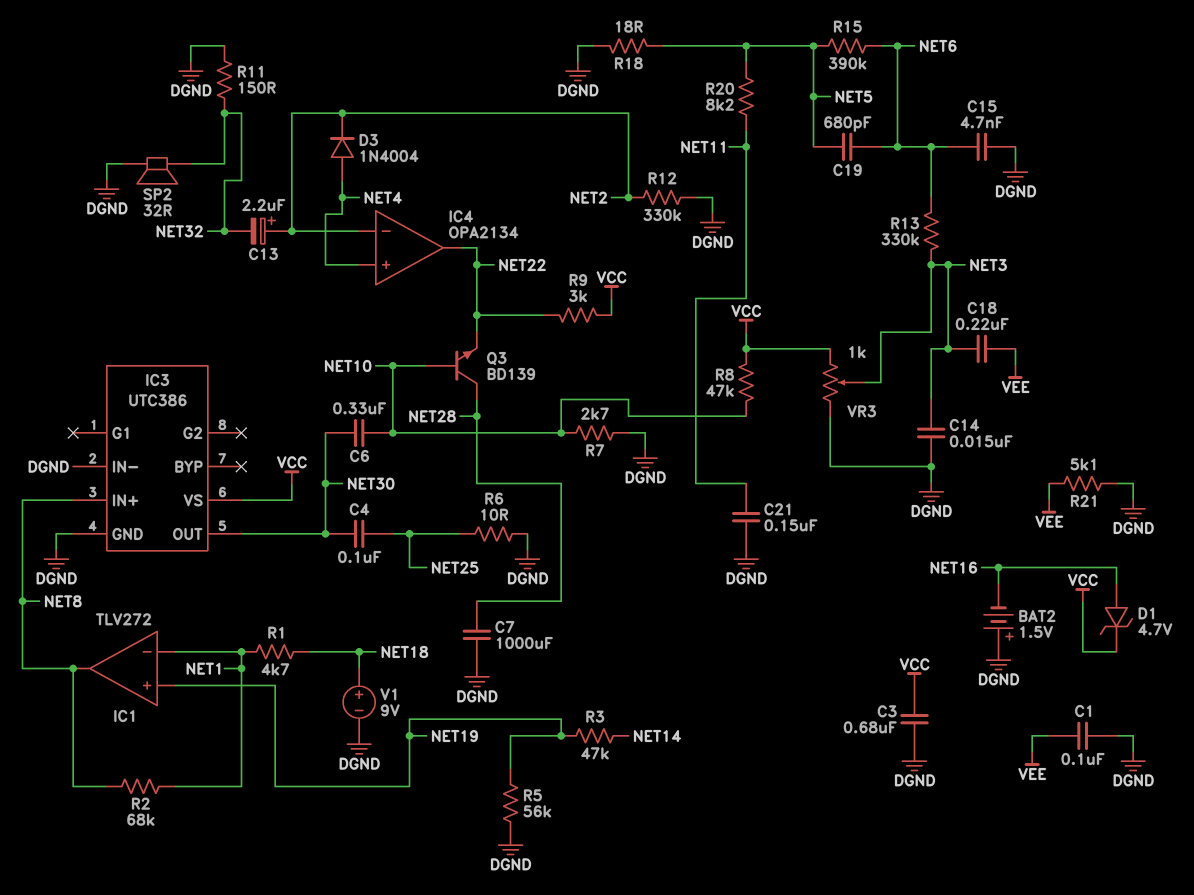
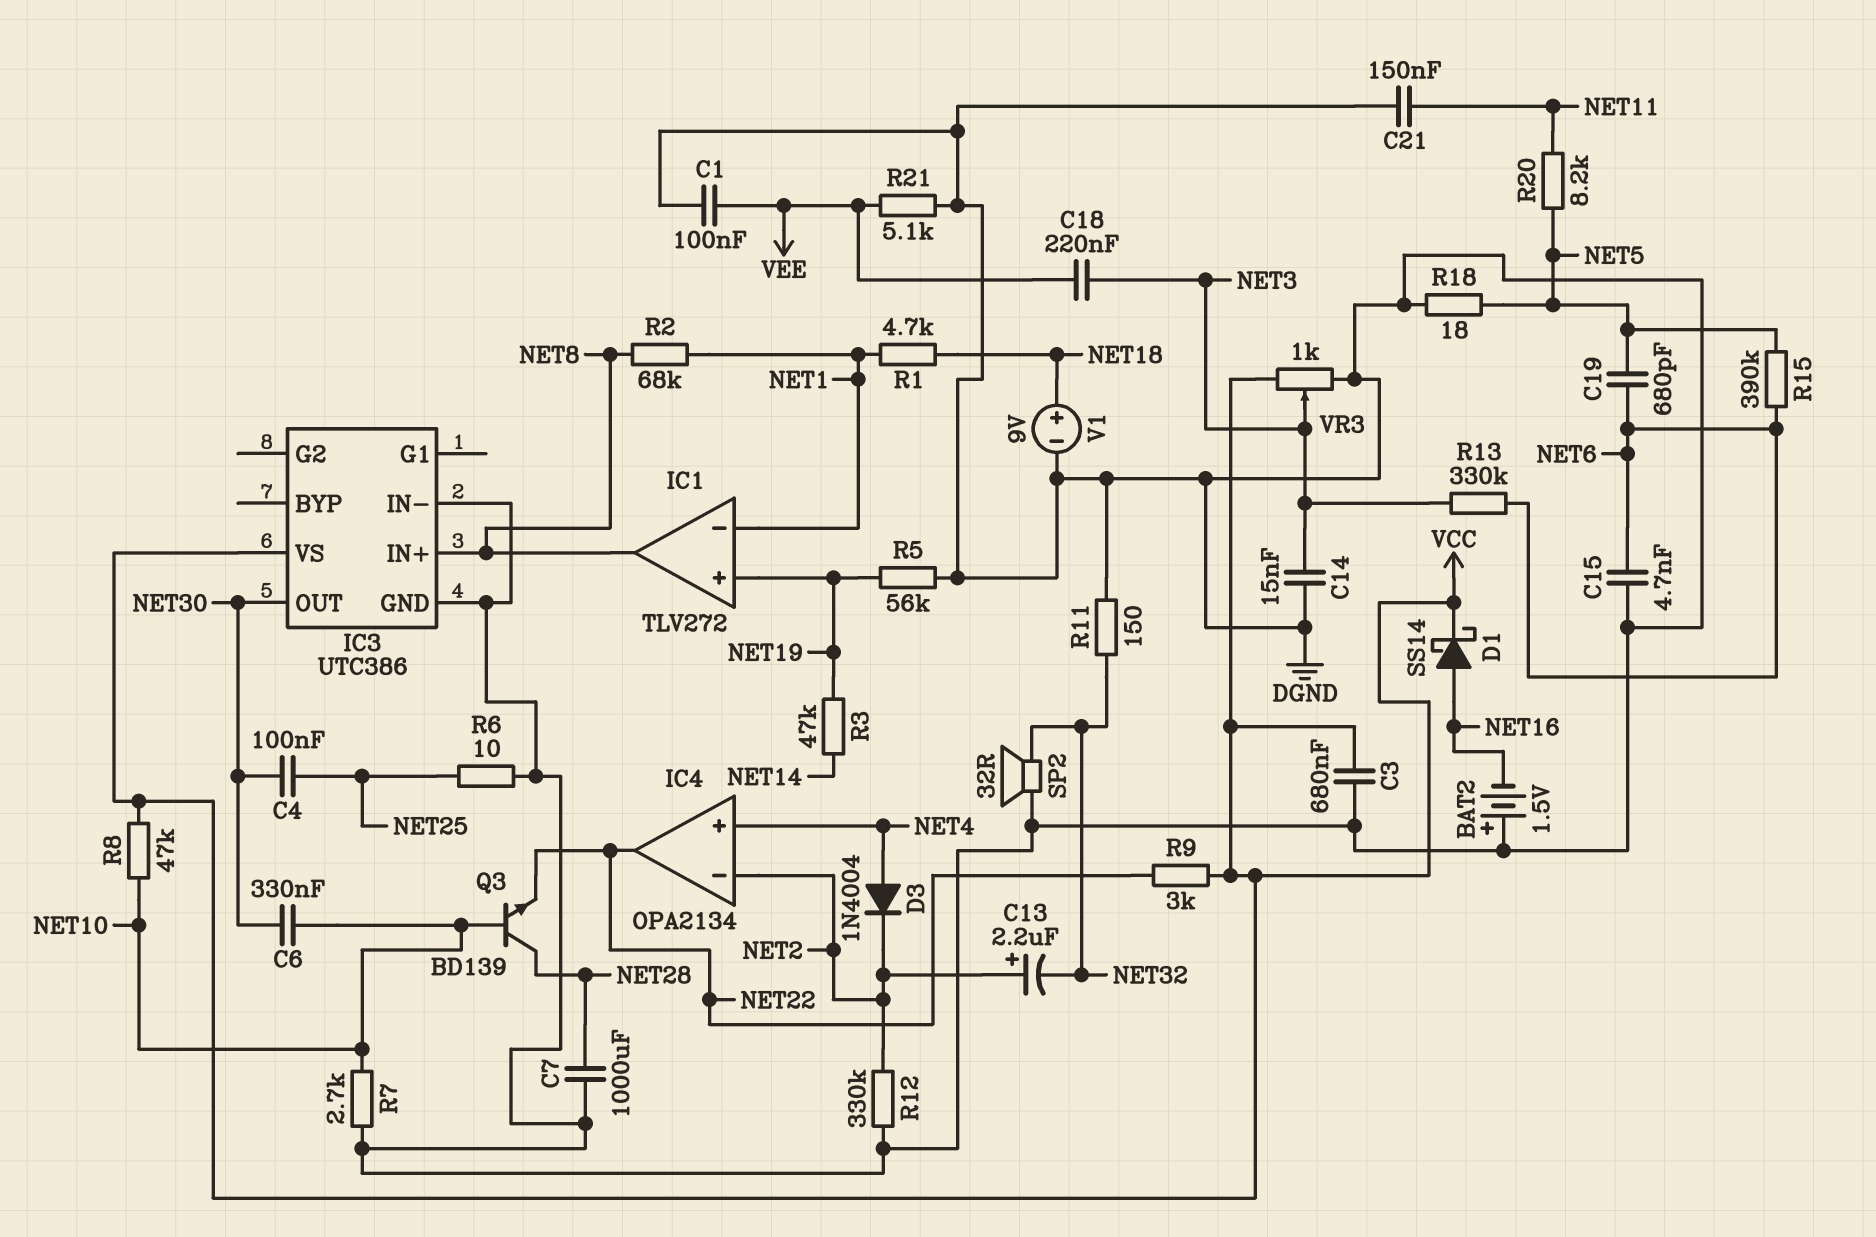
D1: zener 4.7V (A NET16, K VCC) -> schottky SS14 (A NET16, K VCC)

